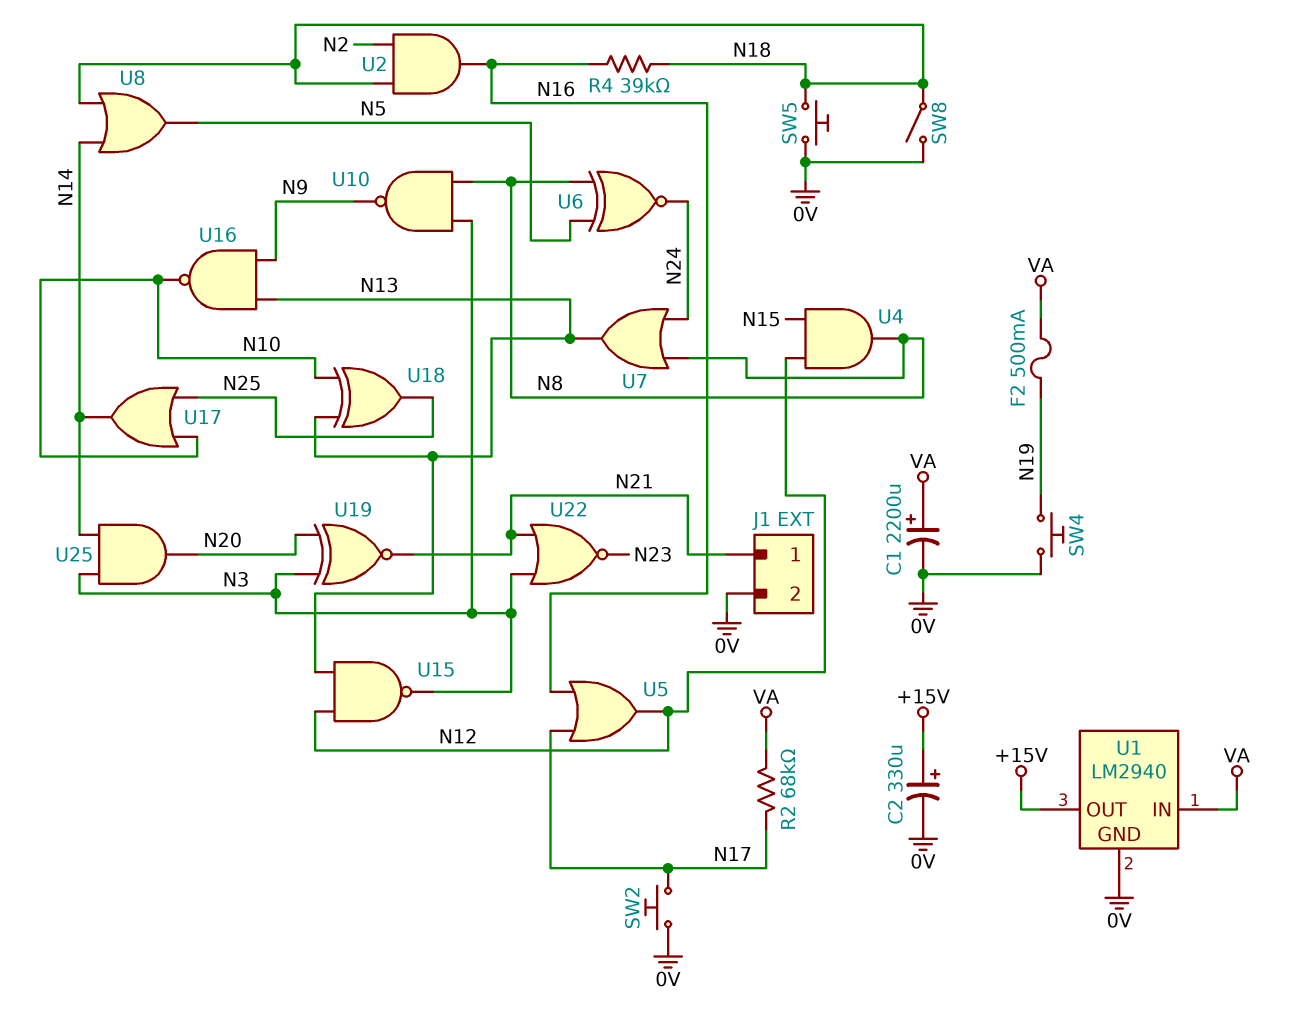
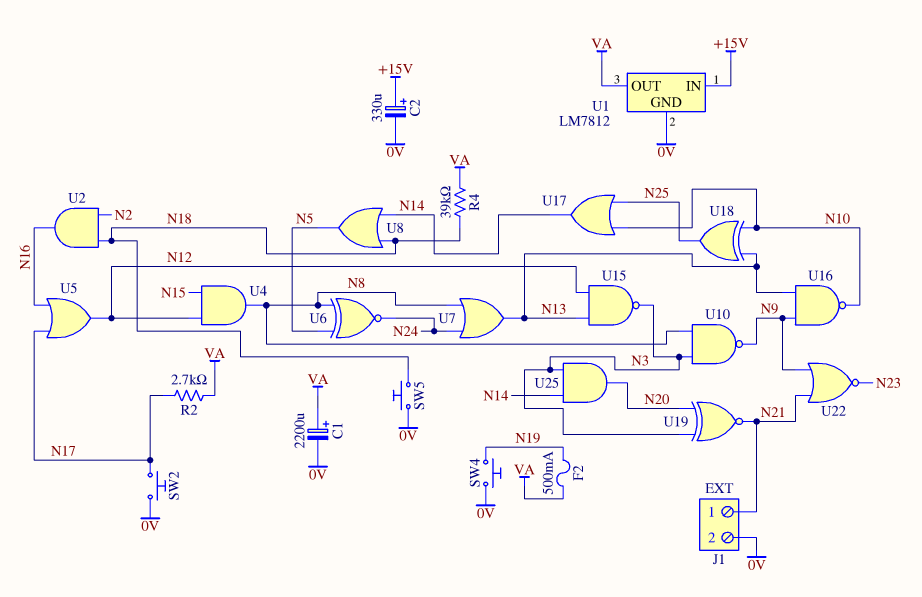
R2: 68k (N17, VA) -> 2.7k (N17, VA)
R4: 39k (N16, N18) -> 39k (N18, VA)
SW8: switch (0V, N18) -> none
U1: LM2940 -> LM7812
U1 pin IN: VA -> +15V
U1 pin OUT: +15V -> VA
U22: NOR (in N3, in N21, out N23) -> NOR (in N9, in N21, out N23)

